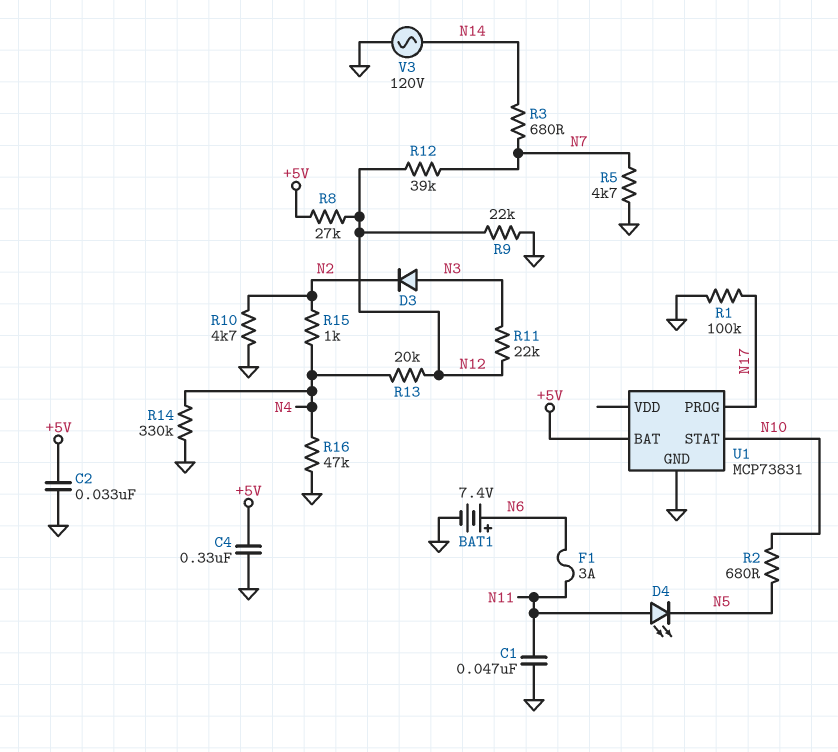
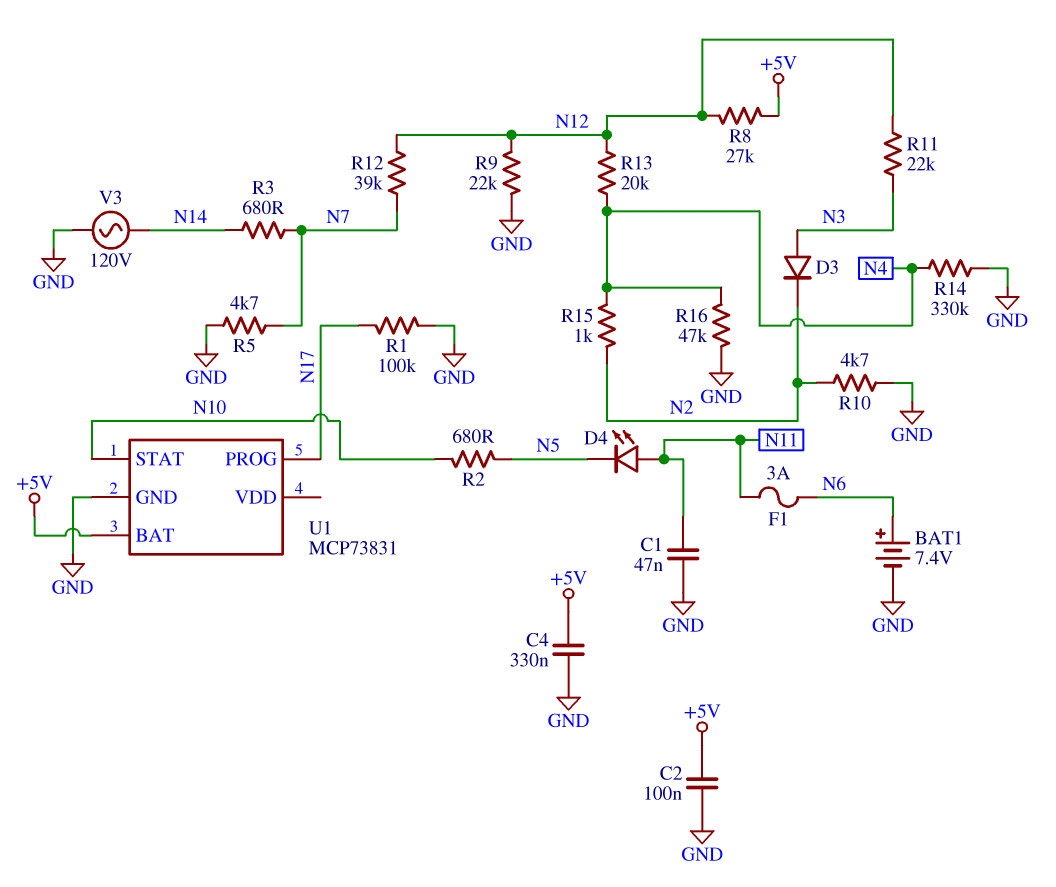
C2: 33nF (+5V, GND) -> 100nF (+5V, GND)

